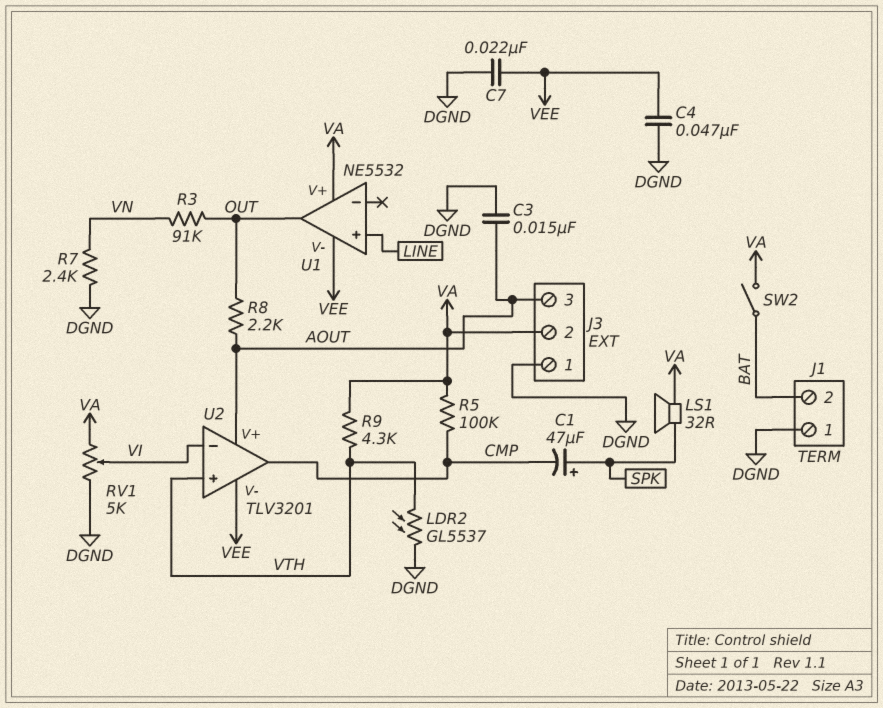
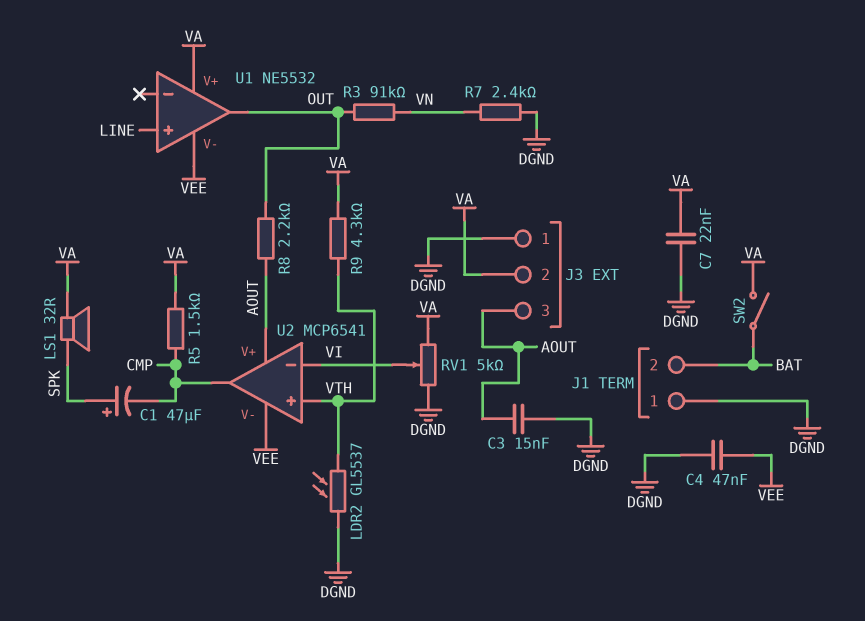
C7: 22nF (DGND, VEE) -> 22nF (DGND, VA)
R5: 100k (CMP, VA) -> 1.5k (CMP, VA)
U2: TLV3201 -> MCP6541

